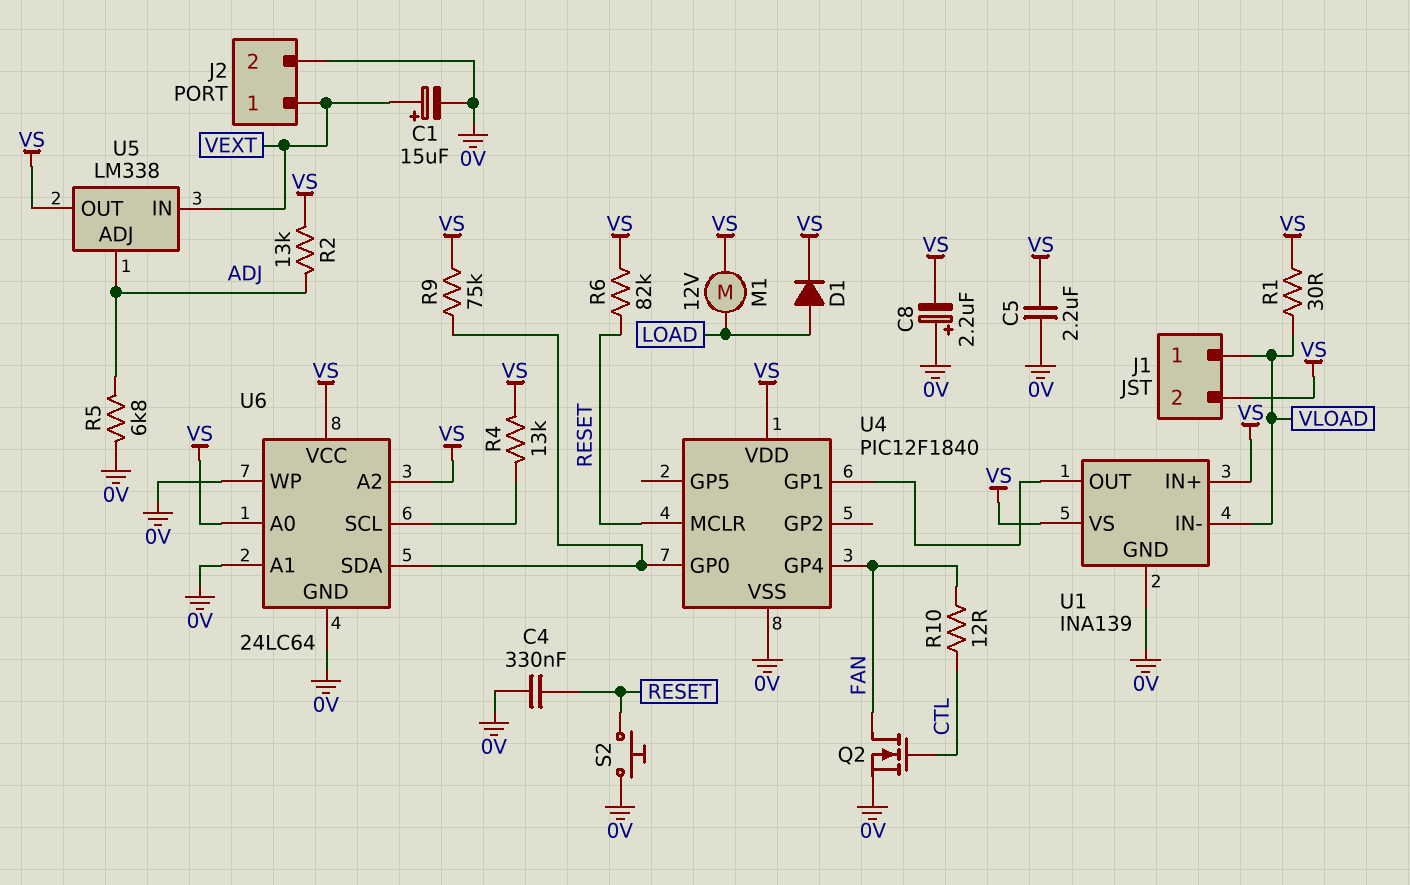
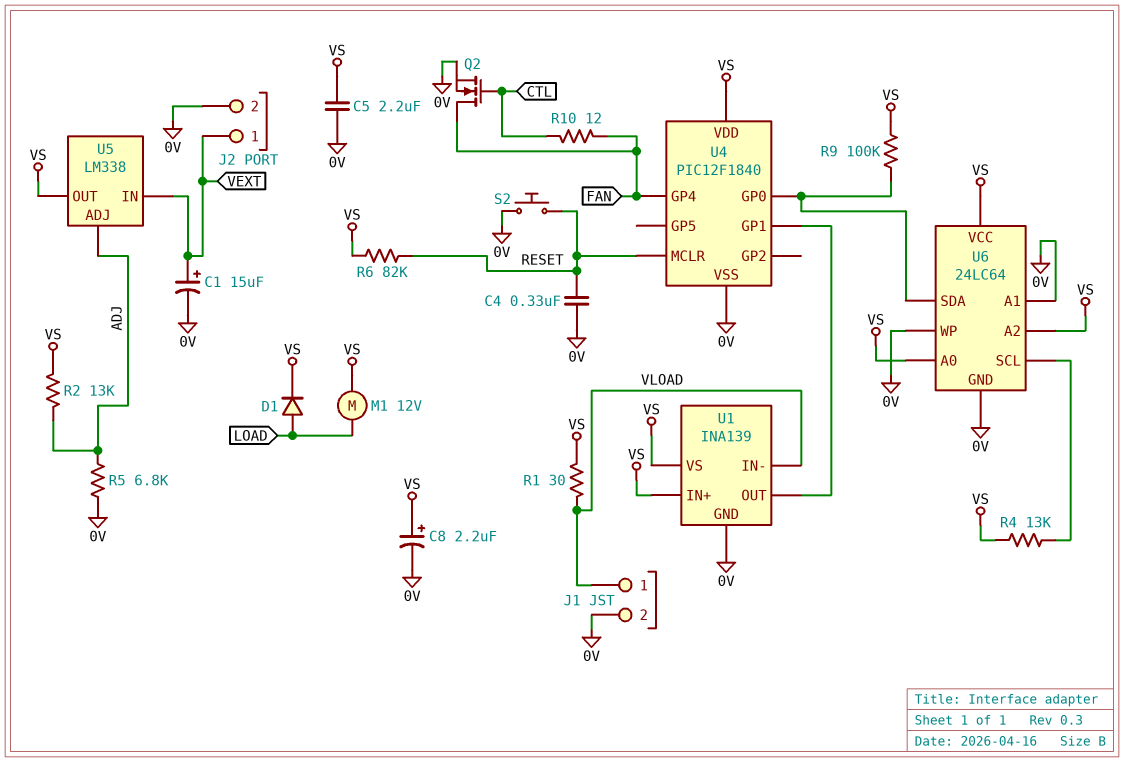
C8: 2.2uF (plus 0V, minus VS) -> 2.2uF (plus VS, minus 0V)
J1 pin 2: VS -> 0V
R9: 75k (U4/GP0, VS) -> 100k (U4/GP0, VS)

